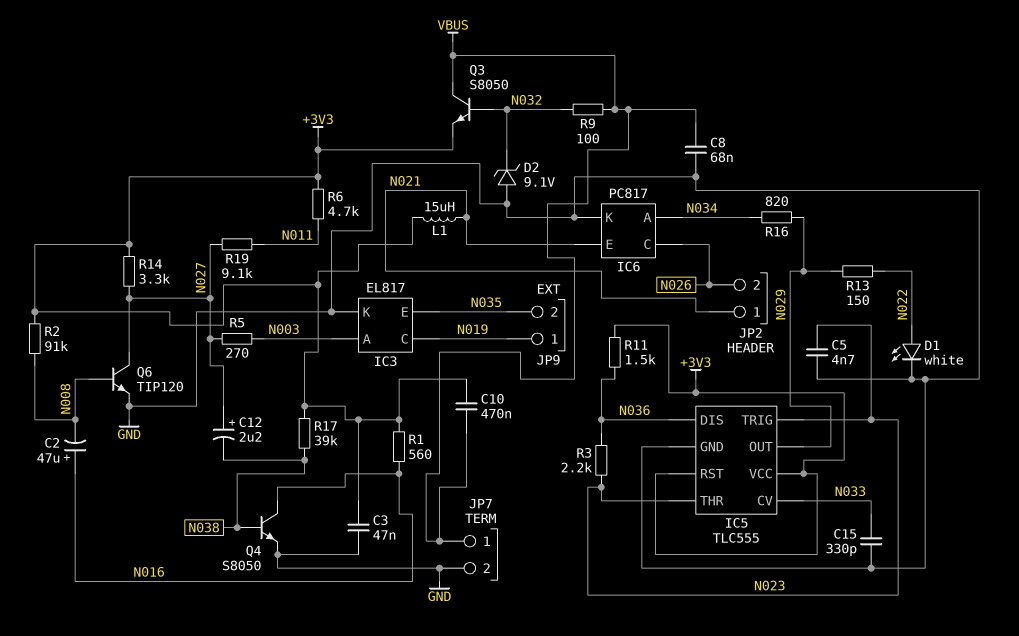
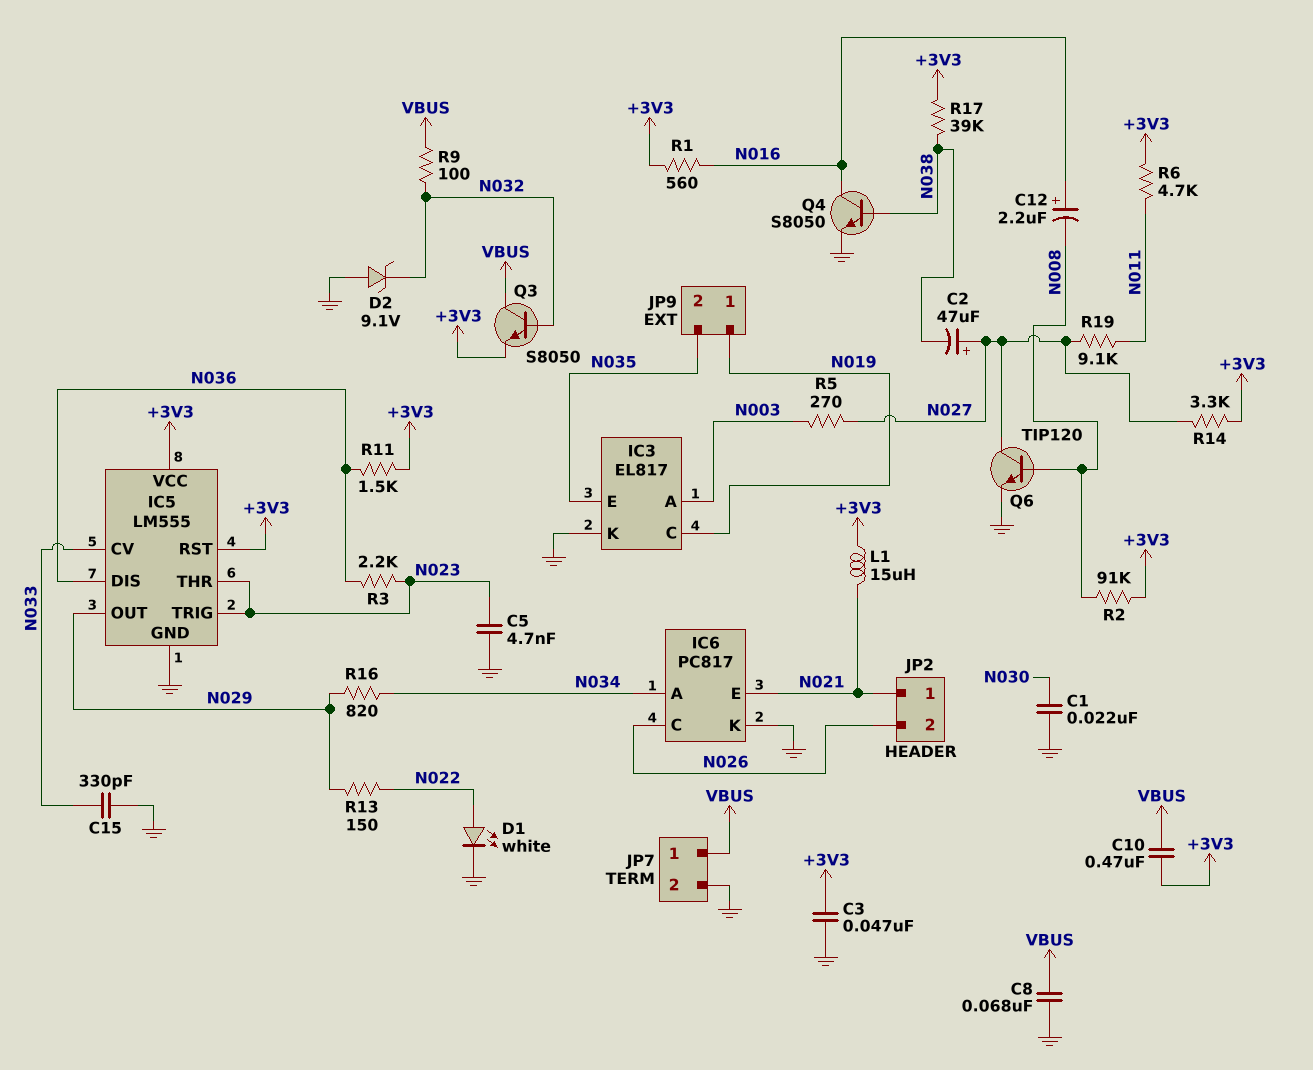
C1: none -> 22nF (GND, N030)
C2: 47uF (plus N016, minus N008) -> 47uF (plus N027, minus N038)
C12: 2.2uF (plus N027, minus N038) -> 2.2uF (plus N016, minus N008)
IC5: TLC555 -> LM555

